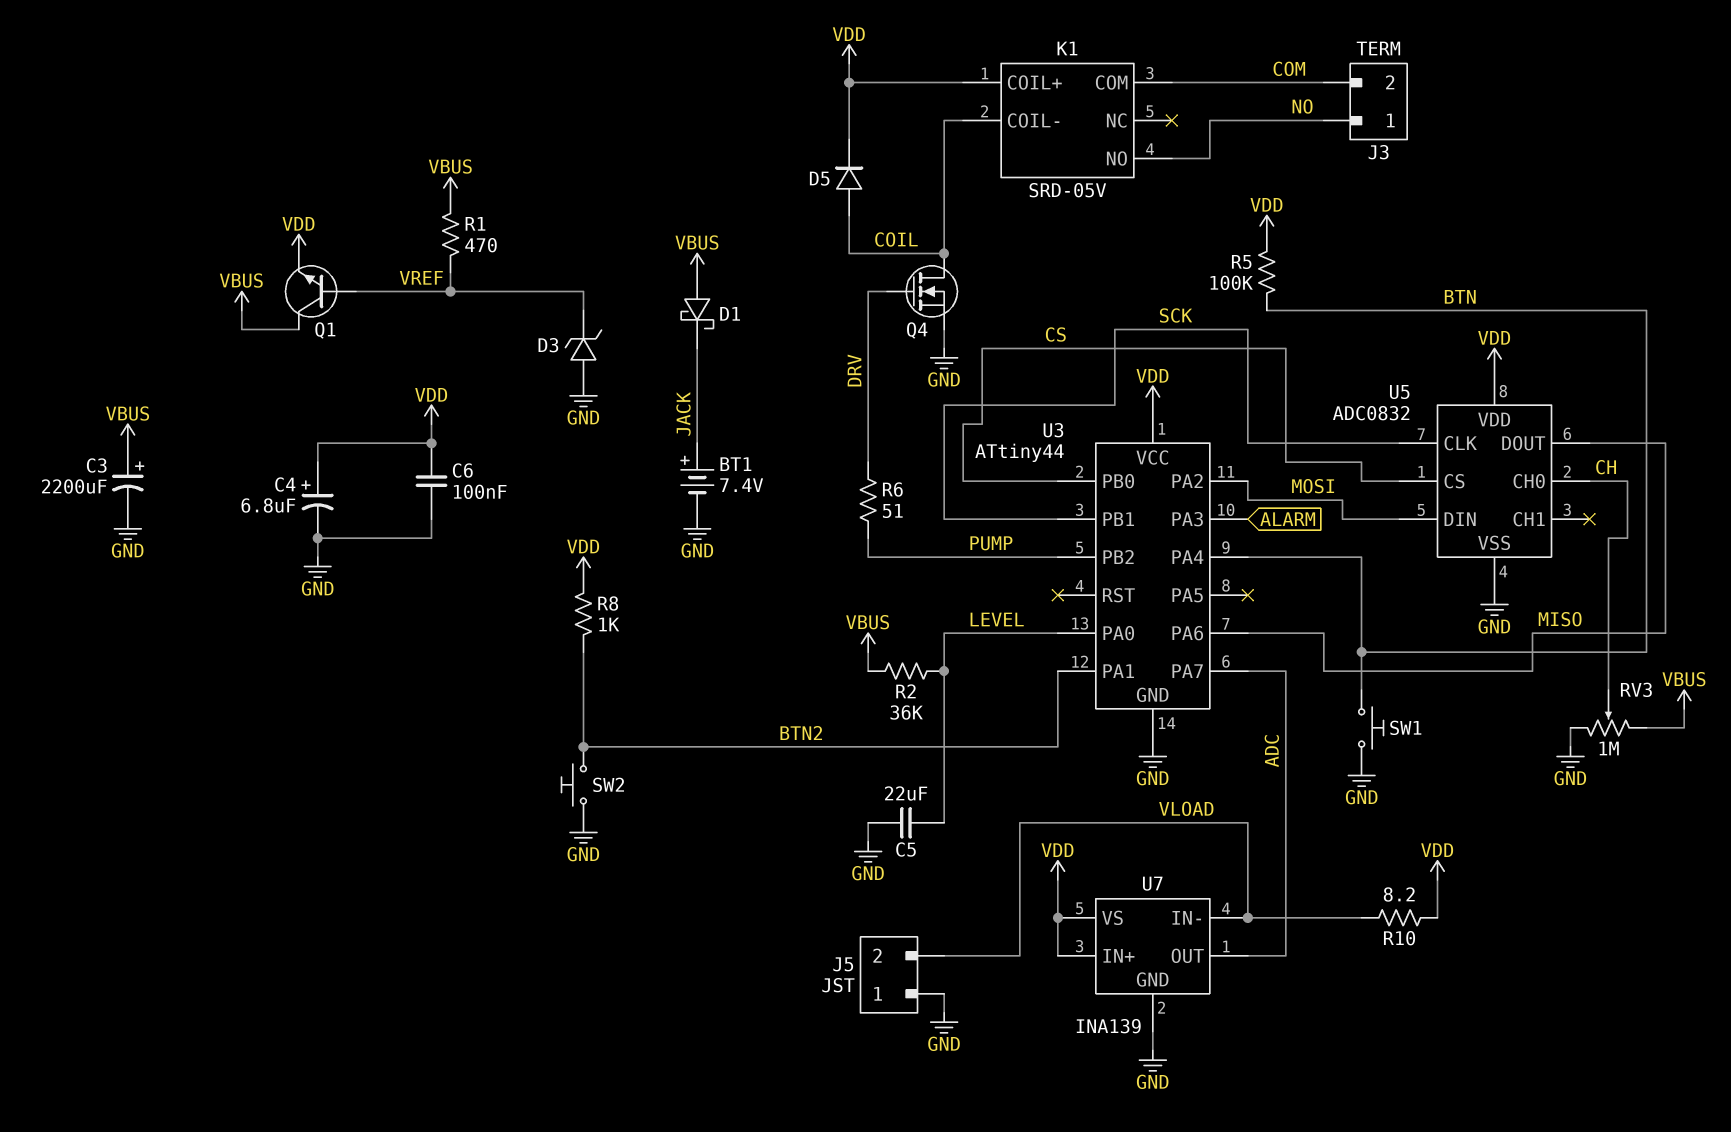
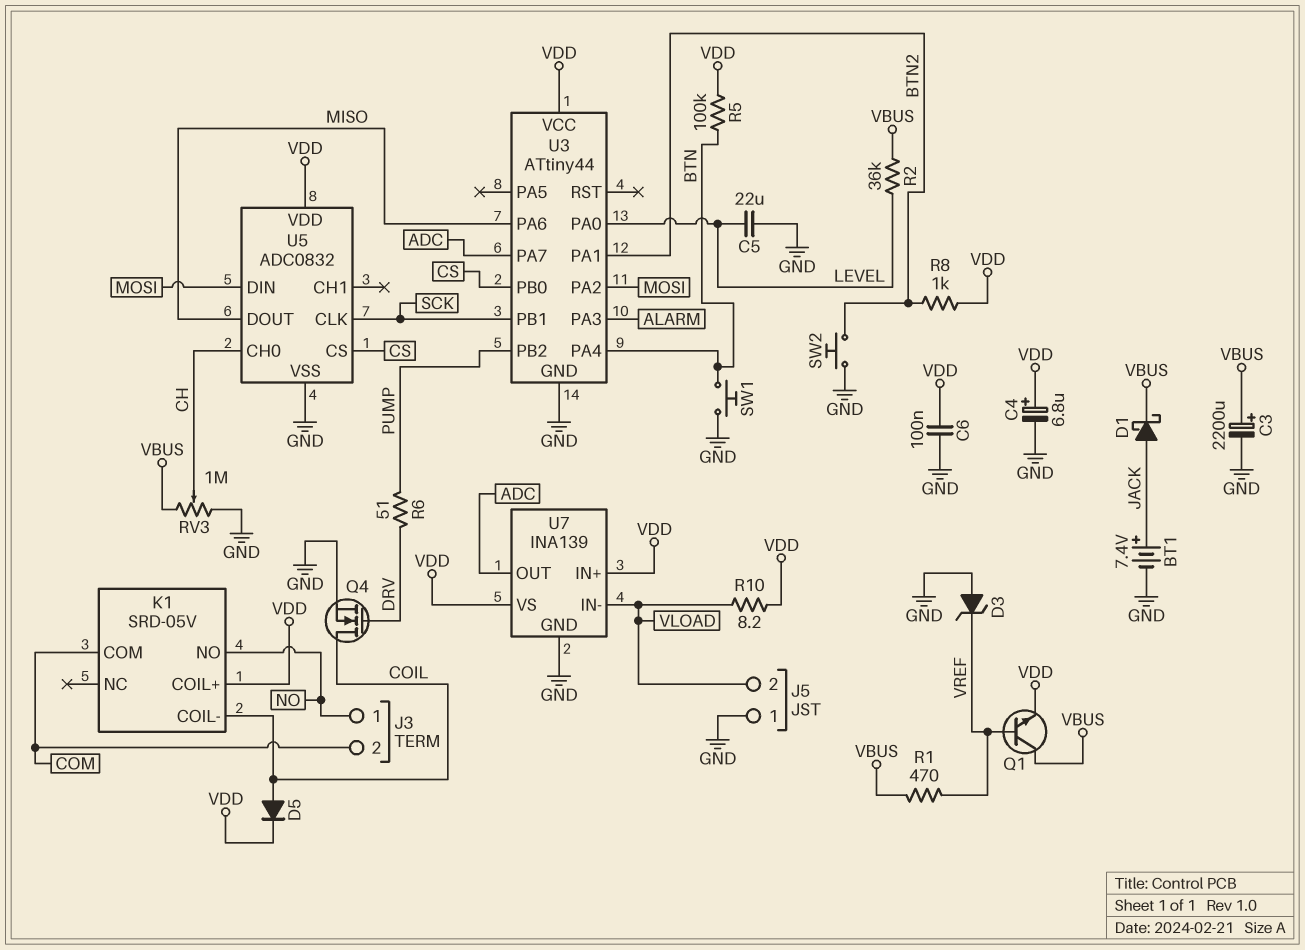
D1: schottky (A VBUS, K JACK) -> schottky (A JACK, K VBUS)

